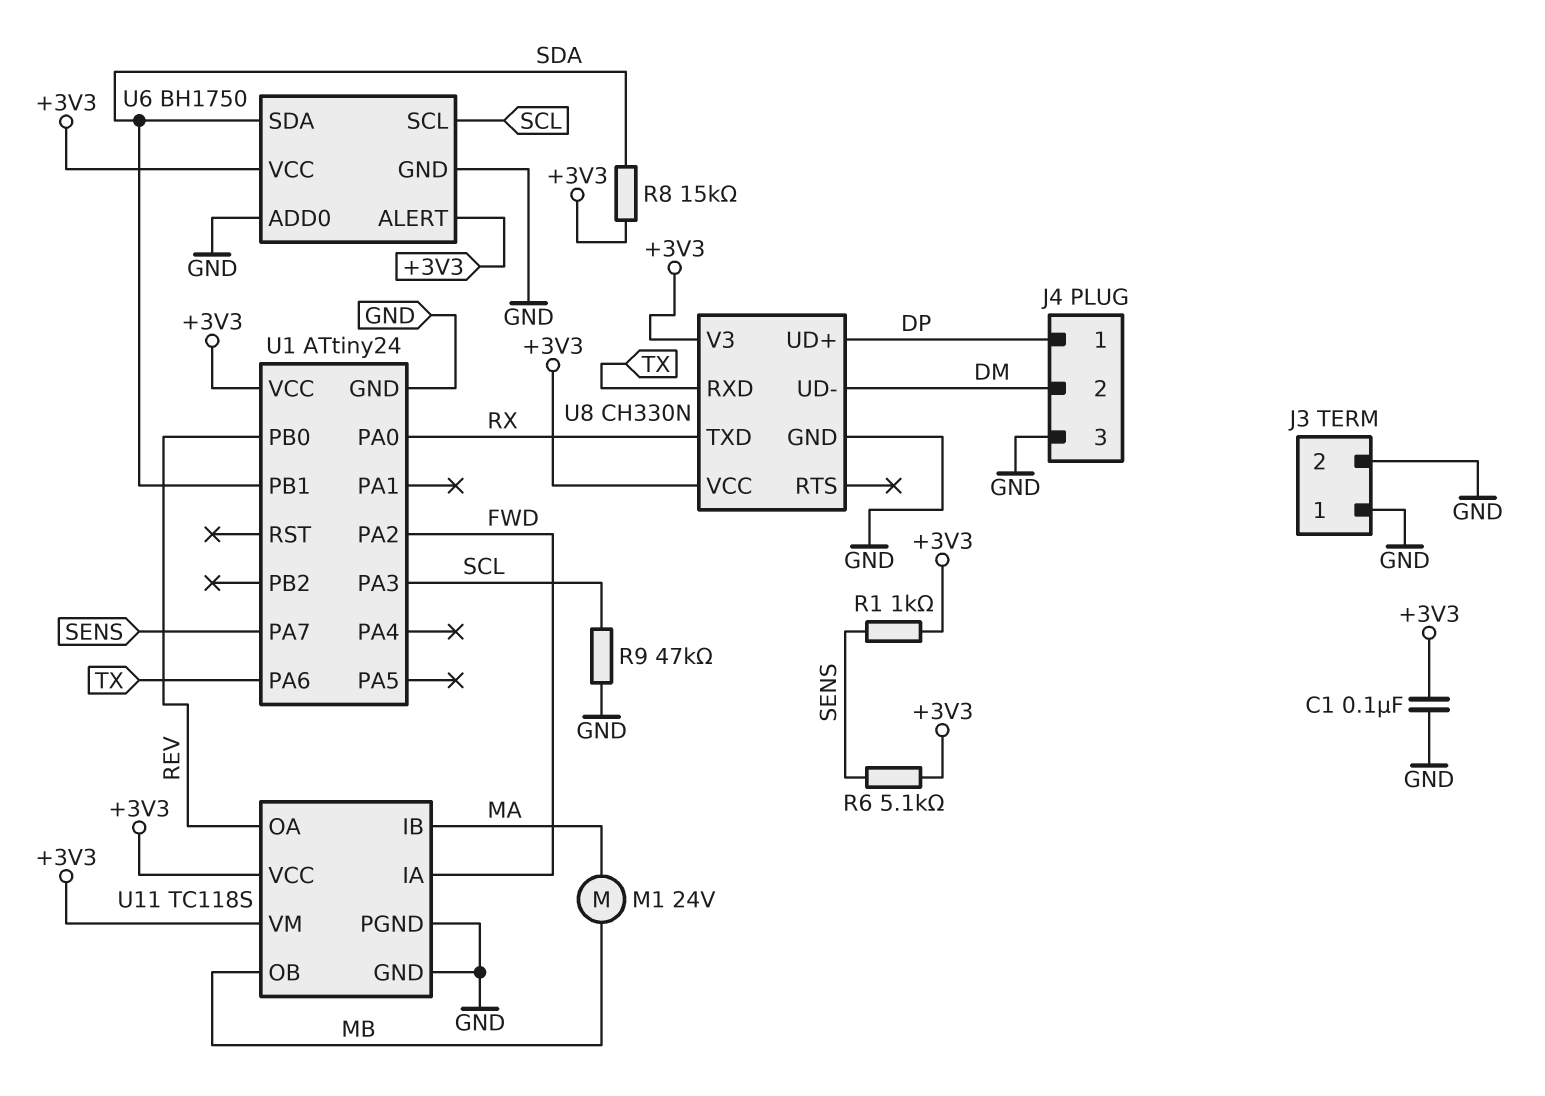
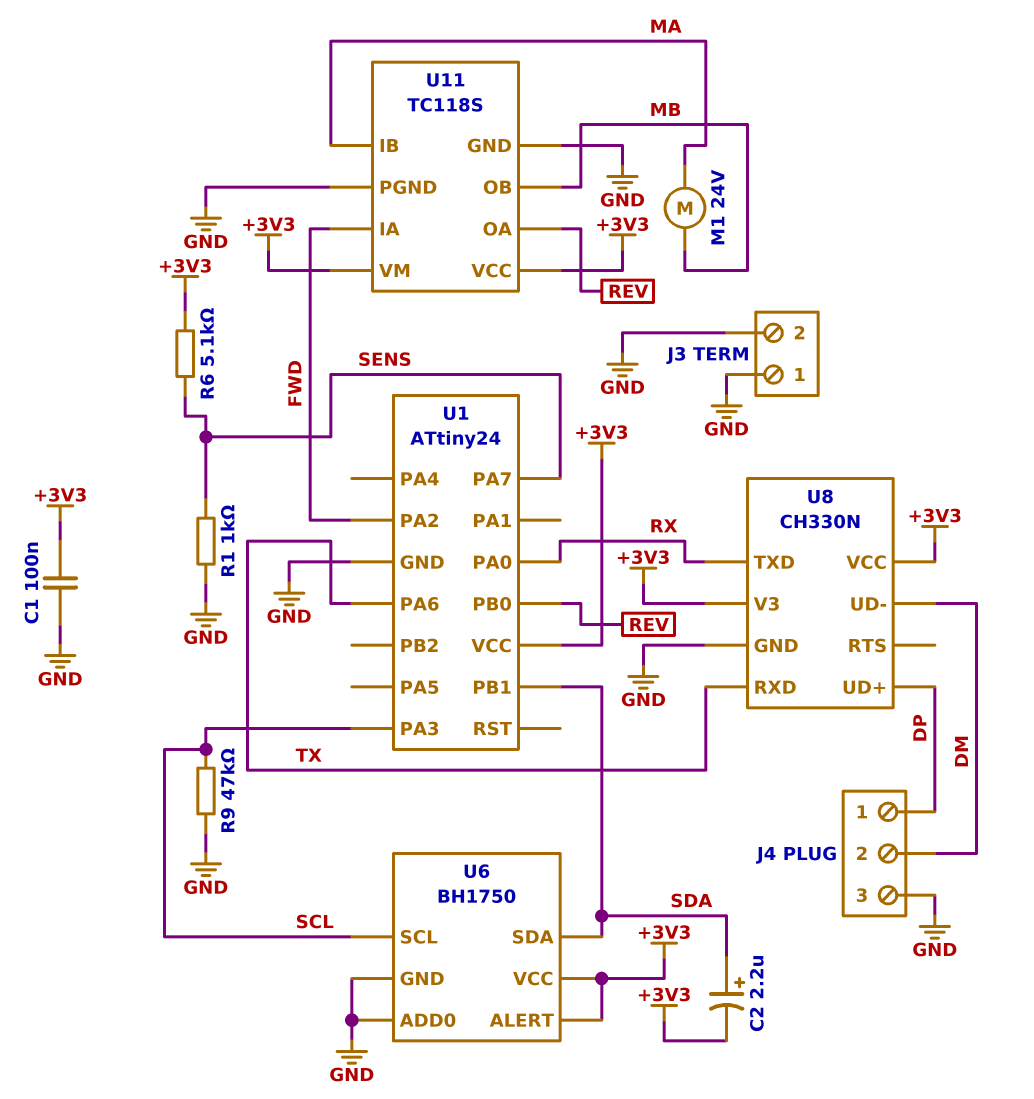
C2: none -> 2.2uF (plus SDA, minus +3V3)
R1: 1k (+3V3, SENS) -> 1k (GND, SENS)
R8: 15k (+3V3, SDA) -> none

